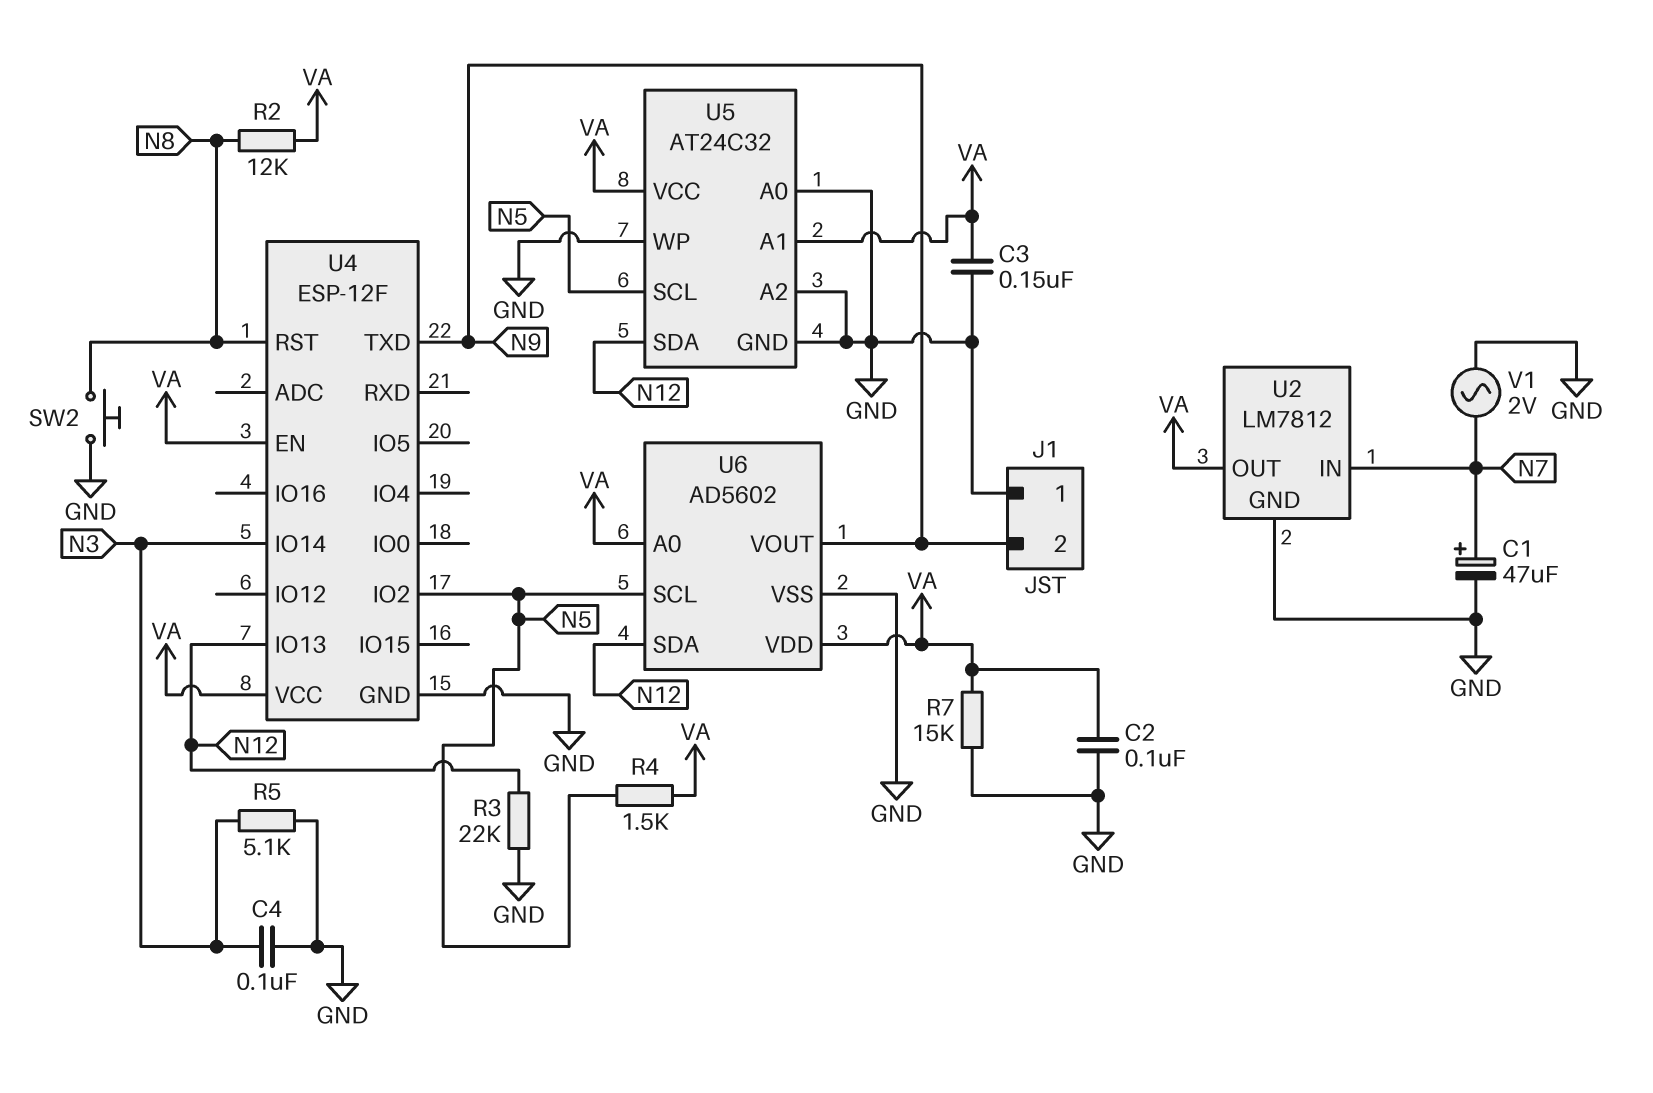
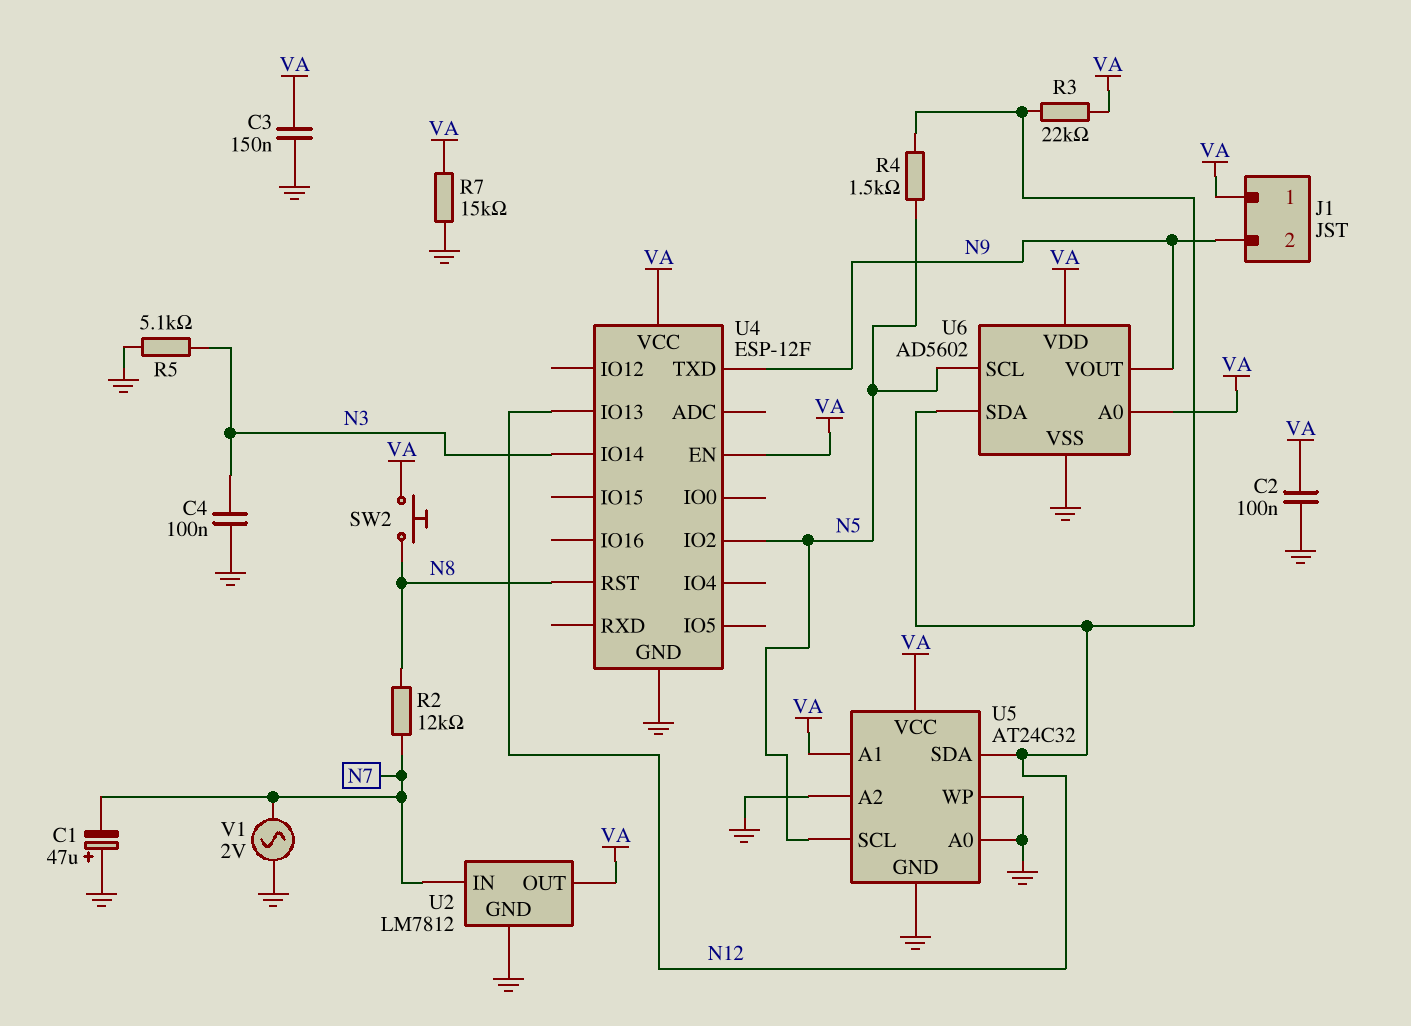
C1: 47uF (plus N7, minus GND) -> 47uF (plus GND, minus N7)
J1 pin 1: GND -> VA
R2: 12k (N8, VA) -> 12k (N7, N8)
R3: 22k (GND, N12) -> 22k (N12, VA)
R4: 1.5k (N5, VA) -> 1.5k (N5, N12)
SW2: button (GND, N8) -> button (N8, VA)

